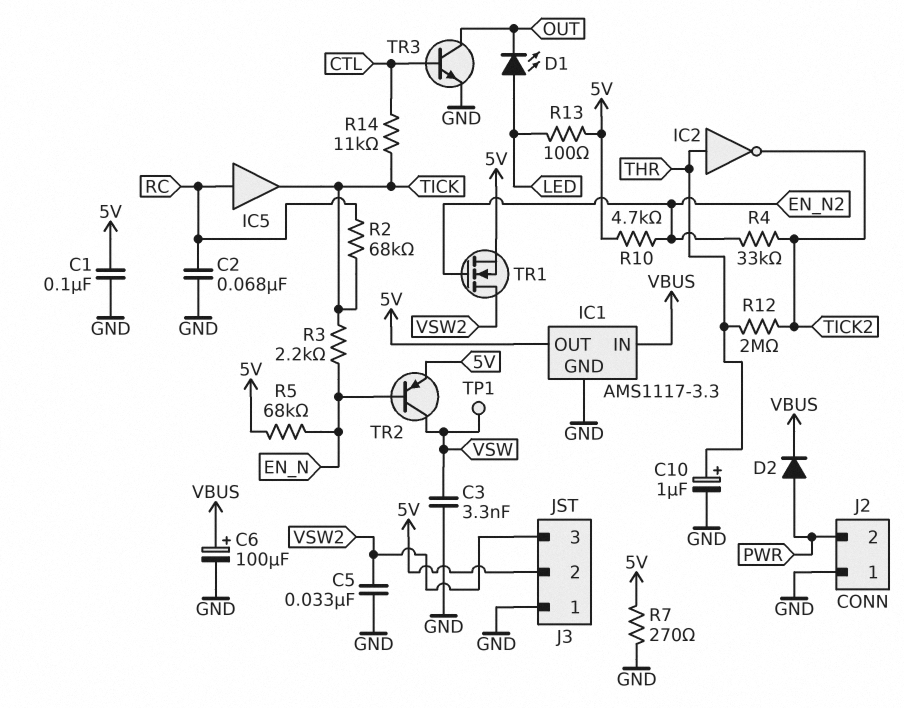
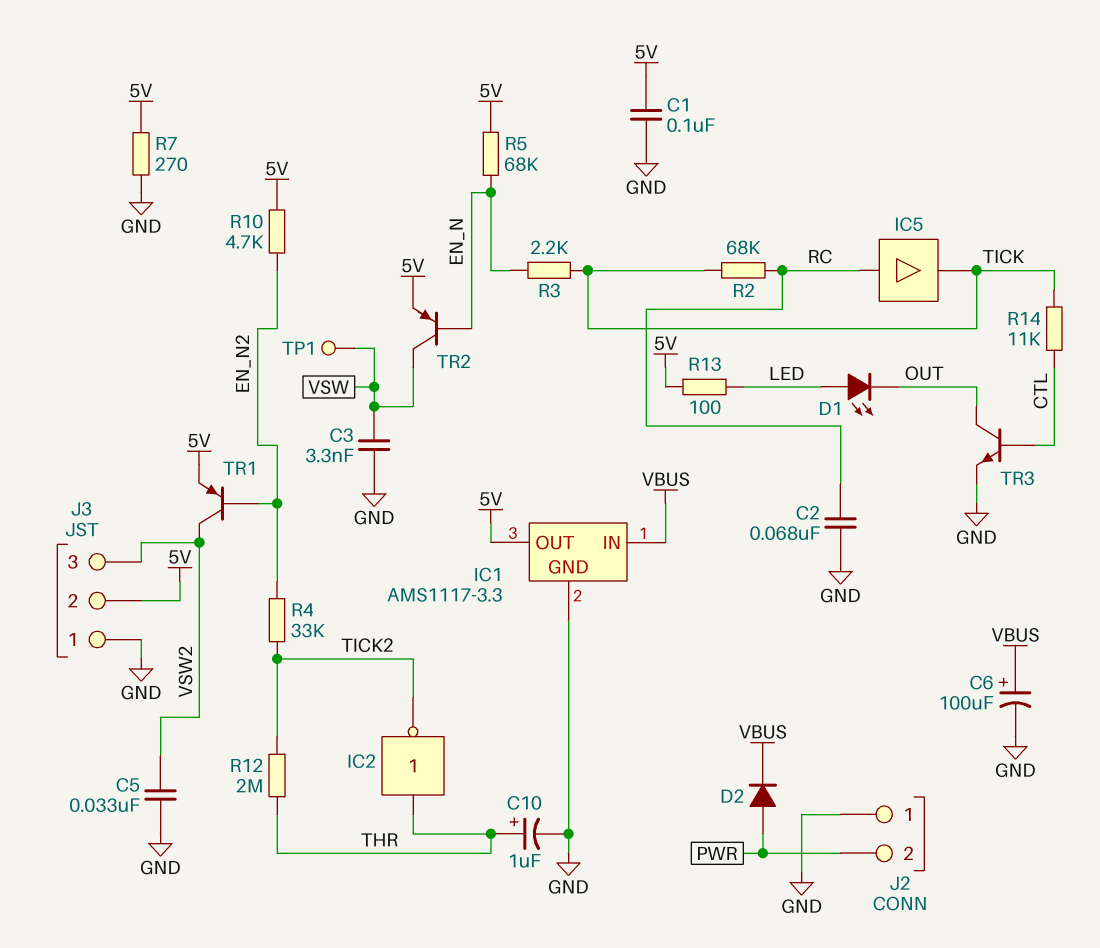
TR1: NMOS (G EN_N2, D VSW2, S 5V) -> PNP (B EN_N2, C VSW2, E 5V)

